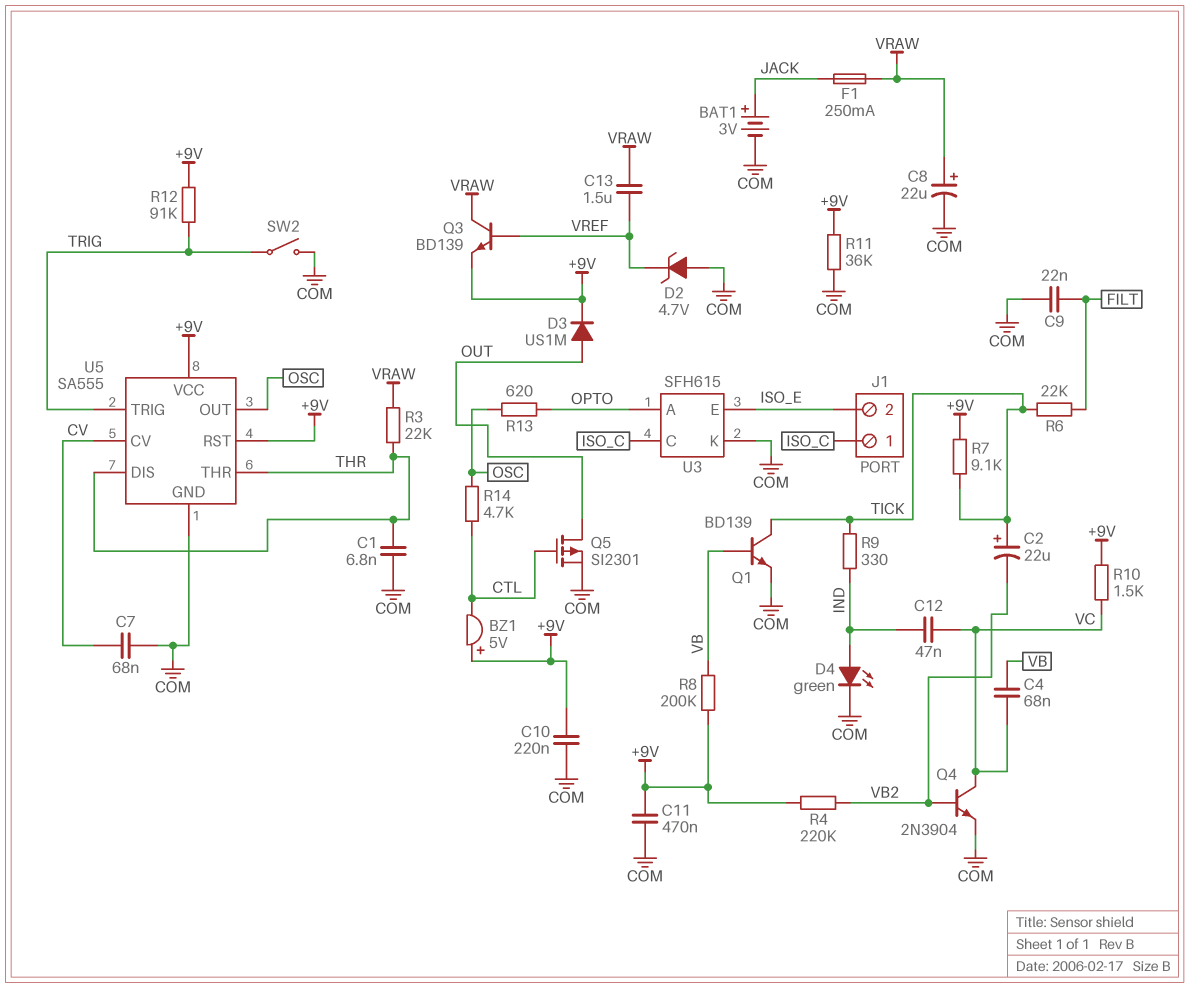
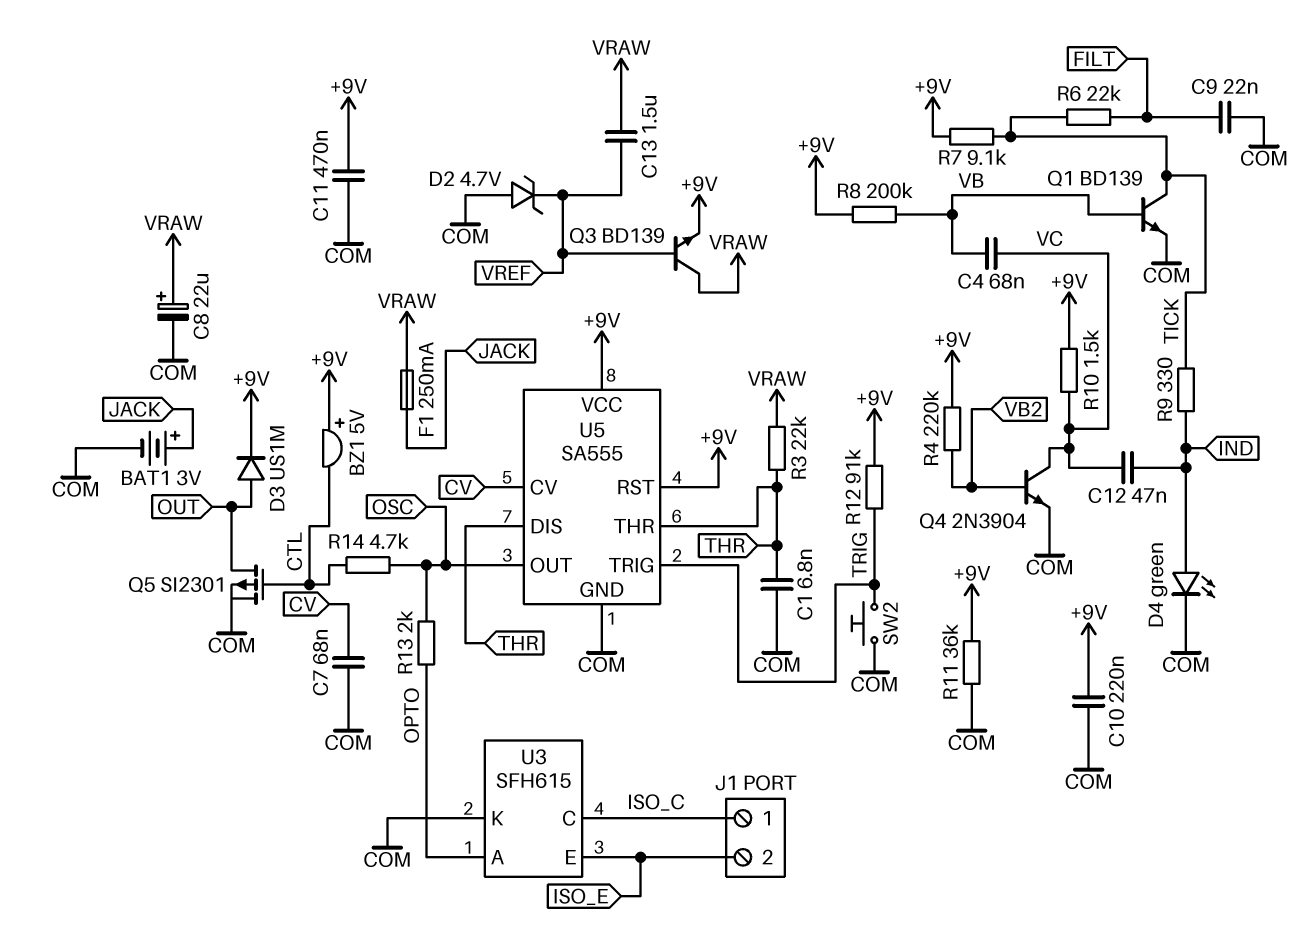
C2: 22uF (plus TICK, minus VB2) -> none
R13: 620 (OPTO, OSC) -> 2k (OPTO, OSC)
SW2: switch (COM, TRIG) -> button (COM, TRIG)

